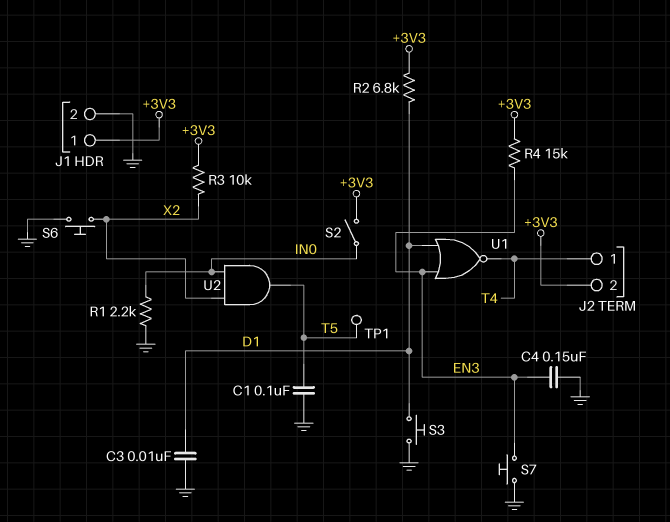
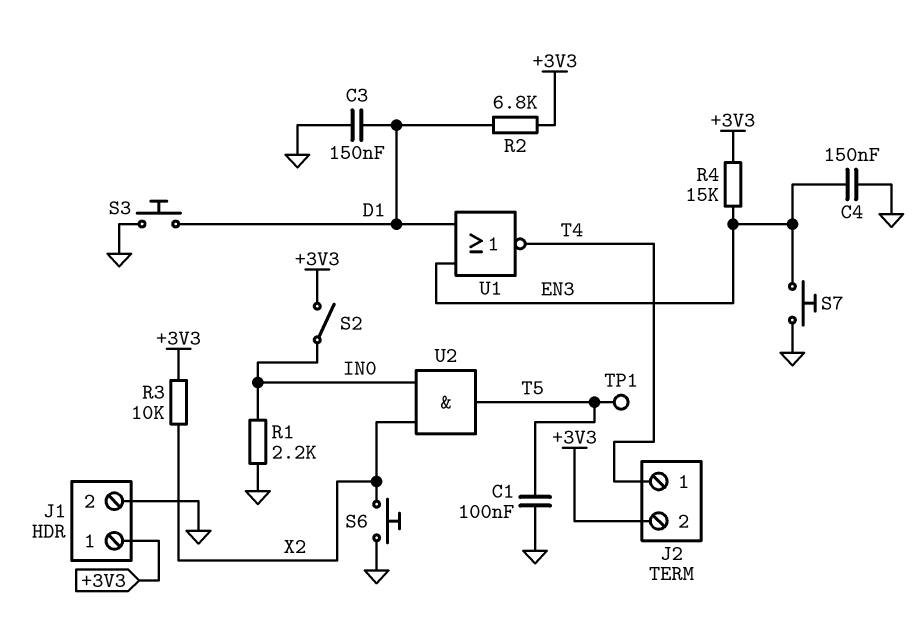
C3: 10nF (D1, GND) -> 150nF (D1, GND)

